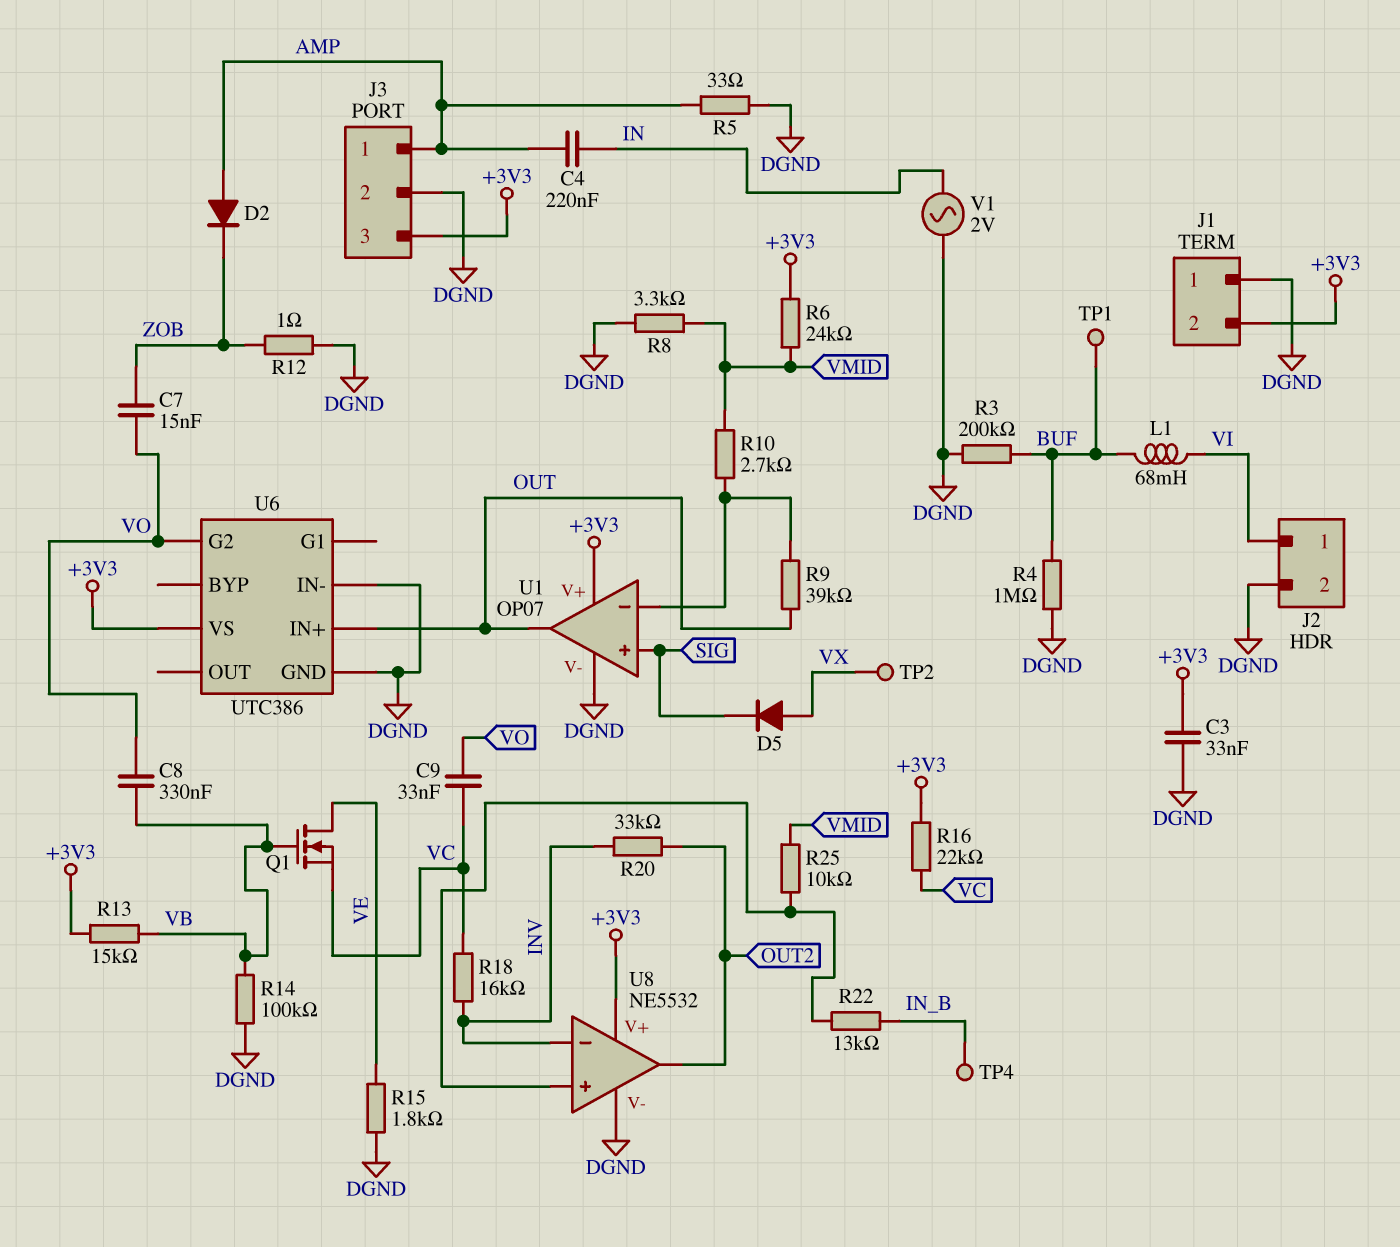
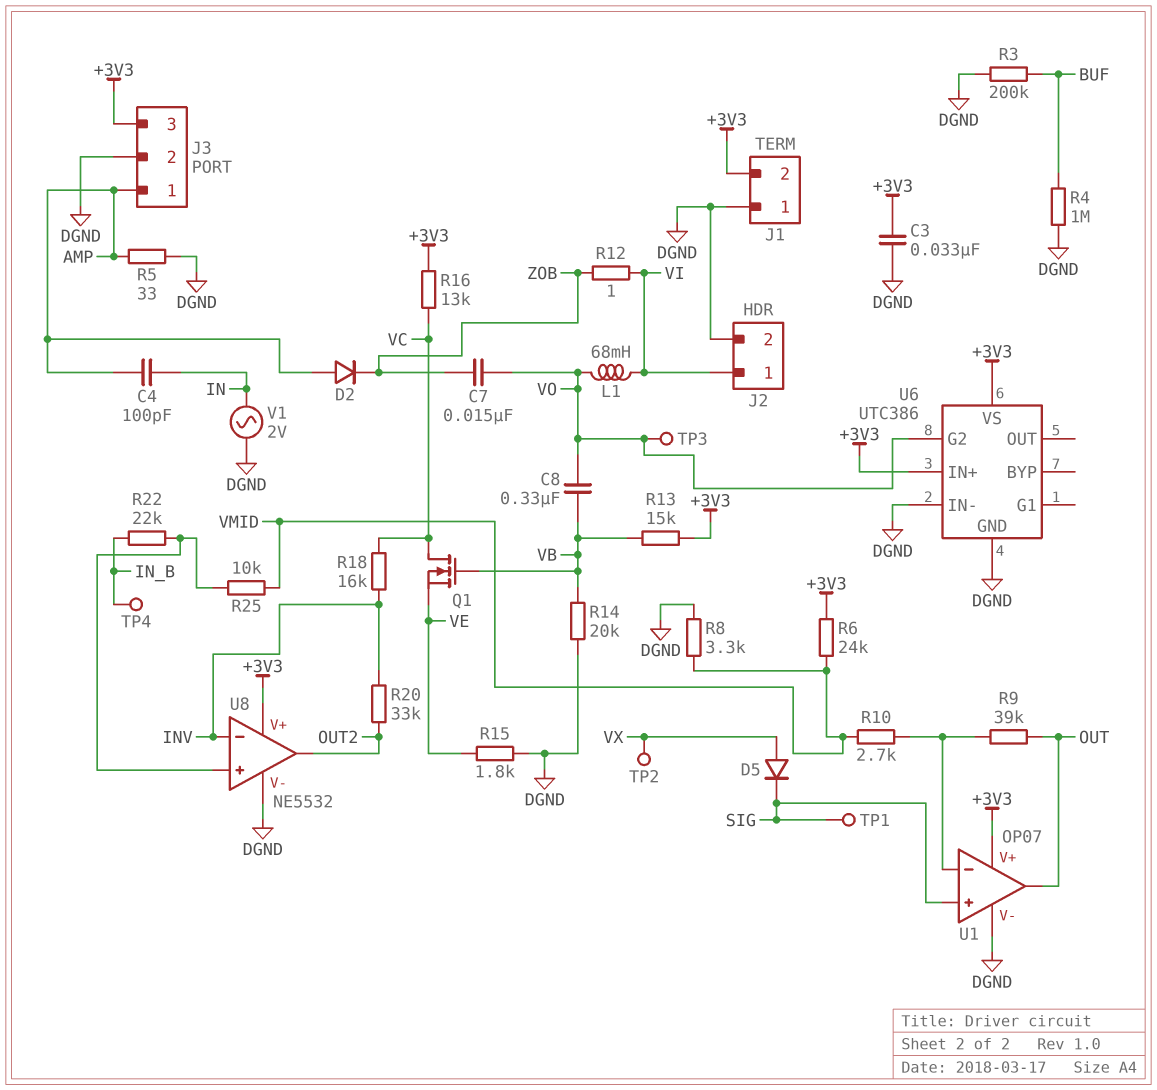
C4: 220nF (AMP, IN) -> 100pF (AMP, IN)
C9: 33nF (VC, VO) -> none
L1: 68mH (BUF, VI) -> 68mH (VI, VO)
Q1: NMOS (G VB, D VE, S VC) -> NMOS (G VB, D VC, S VE)
R12: 1 (DGND, ZOB) -> 1 (VI, ZOB)
R14: 100k (DGND, VB) -> 20k (DGND, VB)
R16: 22k (+3V3, VC) -> 13k (+3V3, VC)
R22: 13k (IN_B, U8/in+) -> 22k (IN_B, U8/in+)
TP1: test point (BUF) -> test point (SIG)
TP3: none -> test point (VO)
U6 pin IN+: OUT -> +3V3

